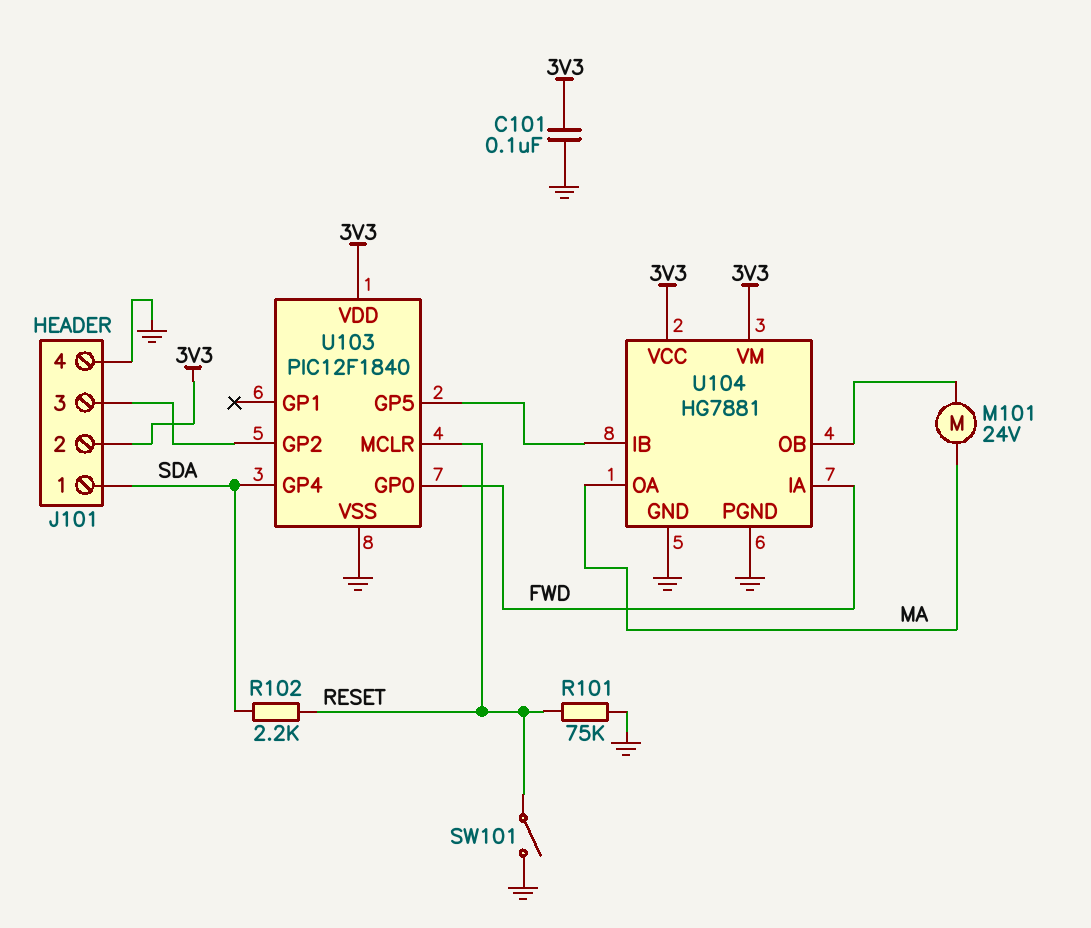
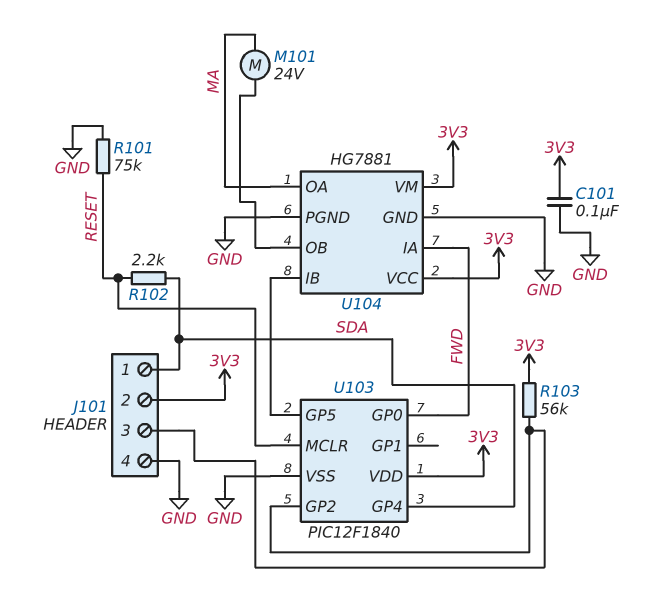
R103: none -> 56k (3V3, J101/3)
SW101: switch (GND, RESET) -> none

